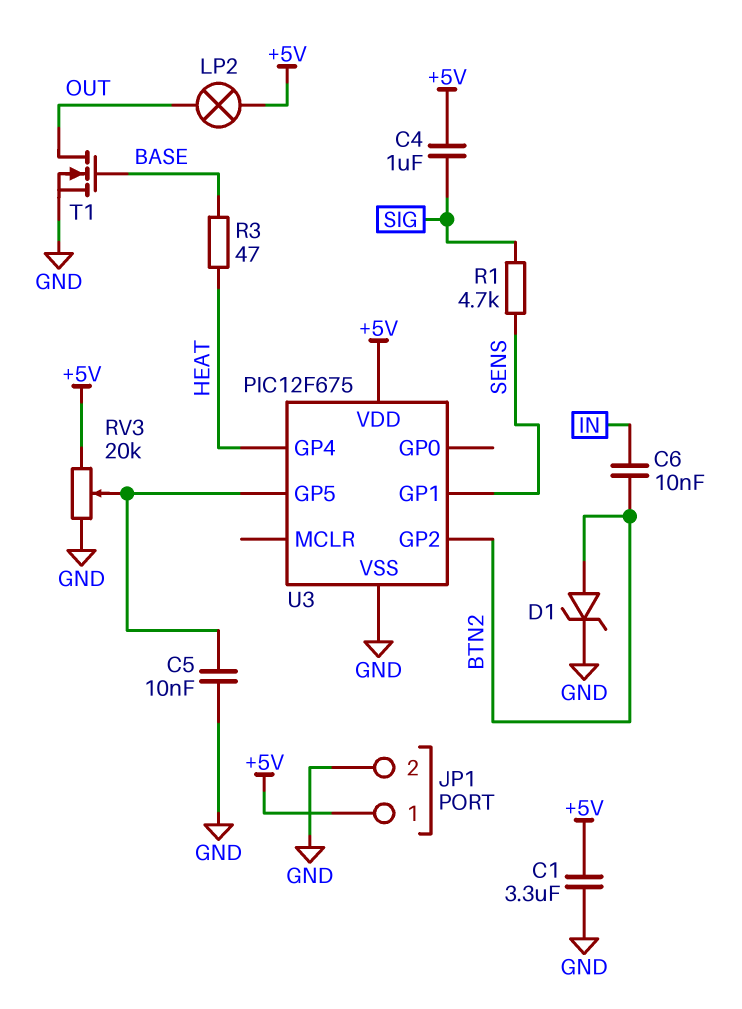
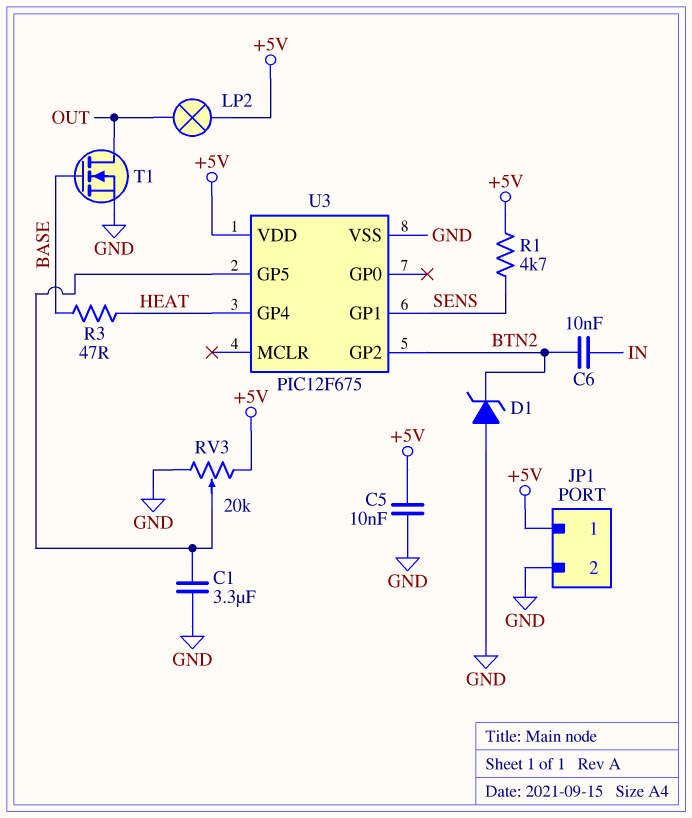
C1: 3.3uF (+5V, GND) -> 3.3uF (GND, U3/GP5)
C4: 1uF (+5V, SIG) -> none
C5: 10nF (GND, U3/GP5) -> 10nF (+5V, GND)
D1: zener (A BTN2, K GND) -> zener (A GND, K BTN2)
R1: 4.7k (SENS, SIG) -> 4.7k (+5V, SENS)

